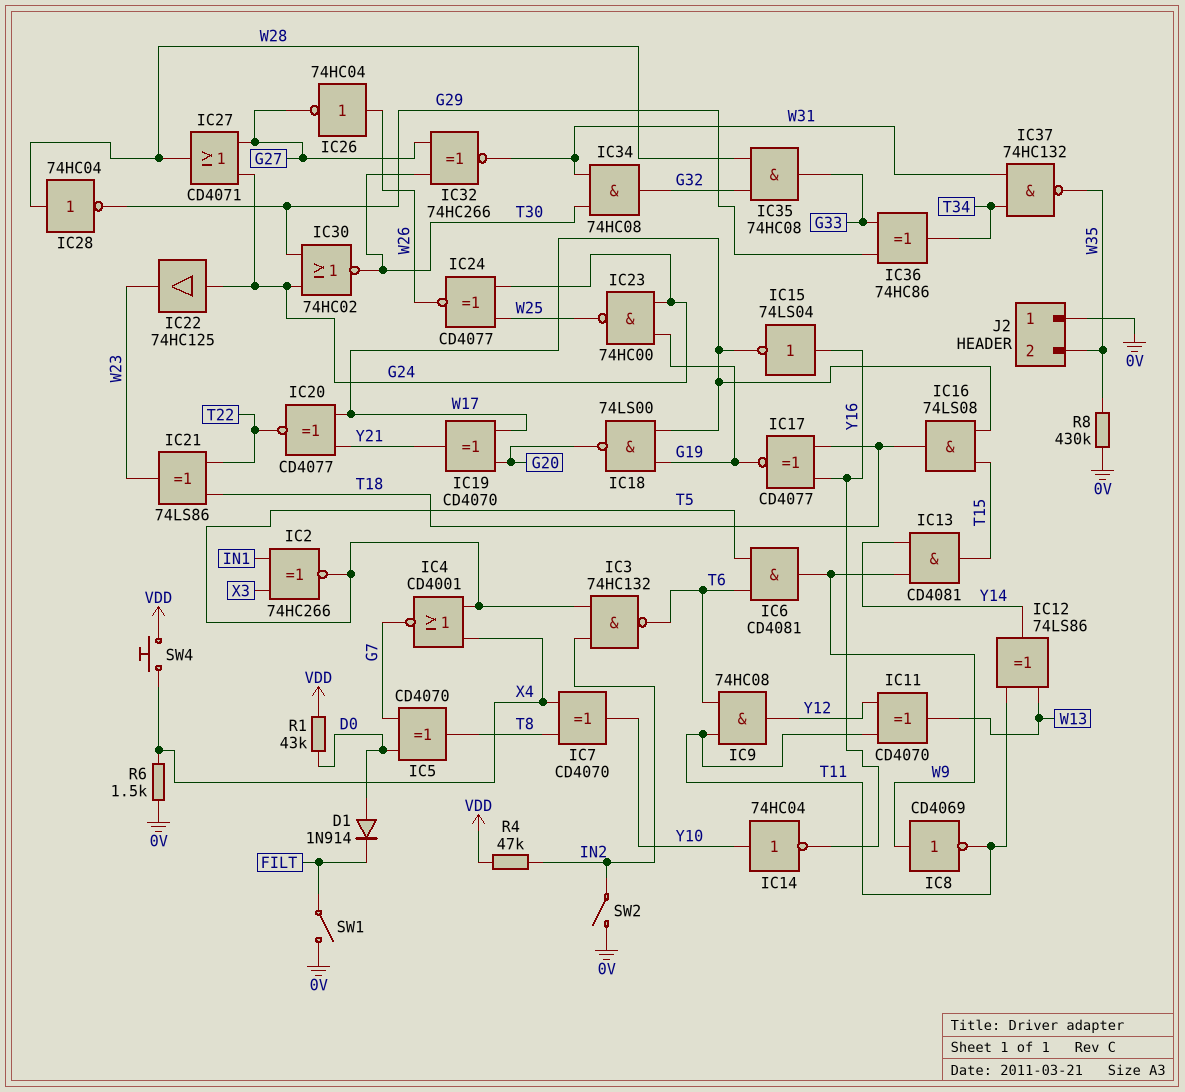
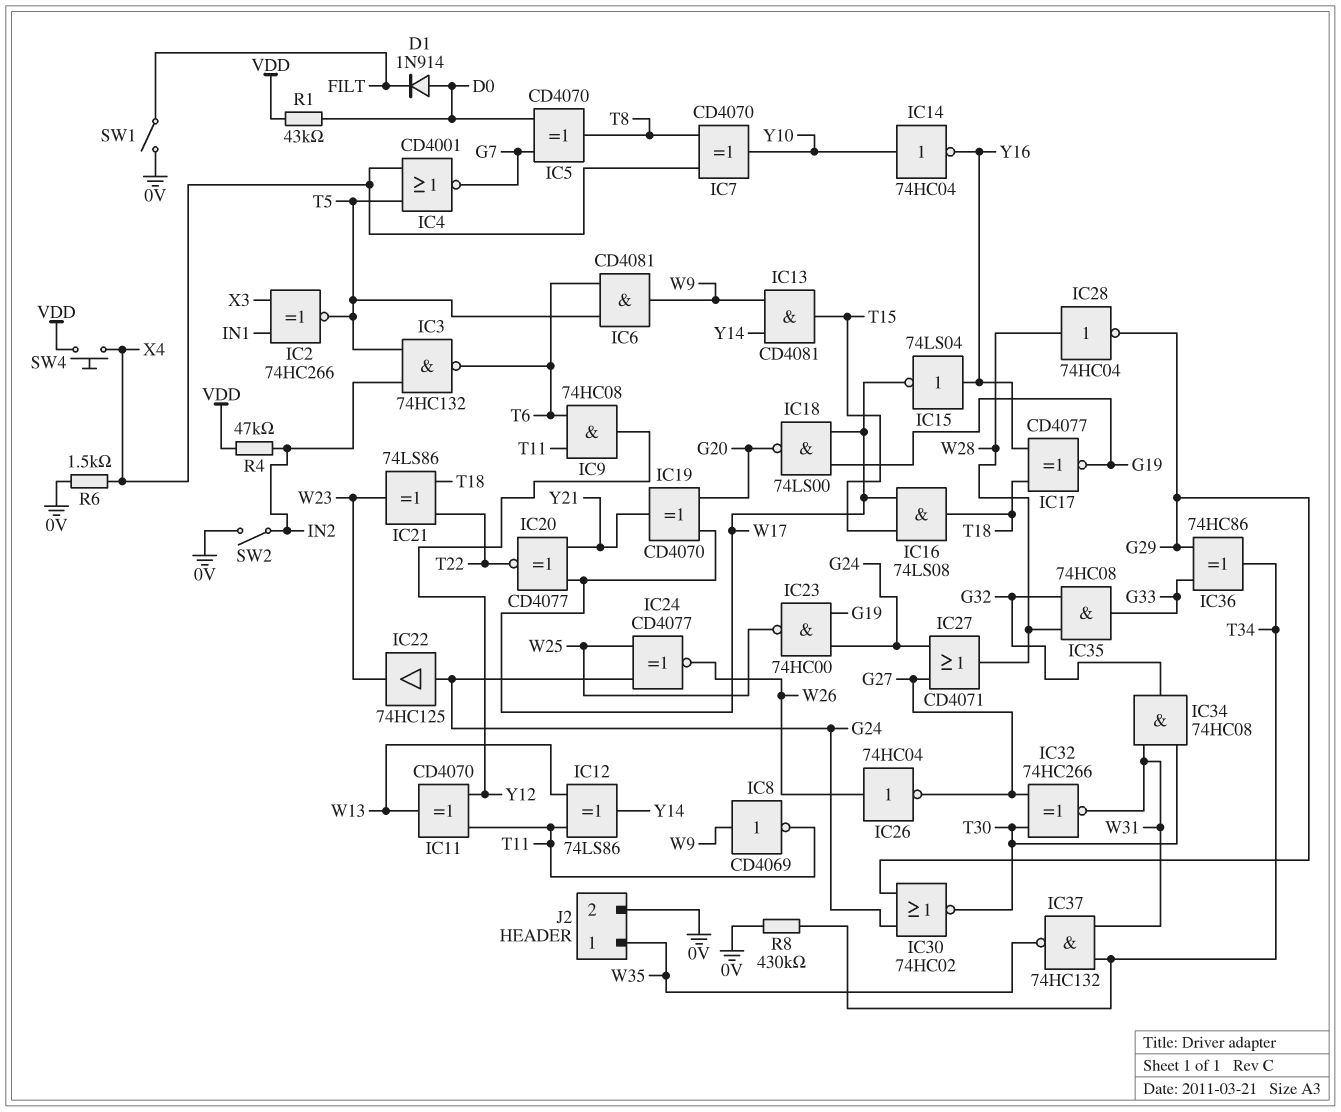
J2 pin 1: 0V -> W35
J2 pin 2: W35 -> 0V
R8: 430k (0V, W35) -> 430k (0V, T34)

